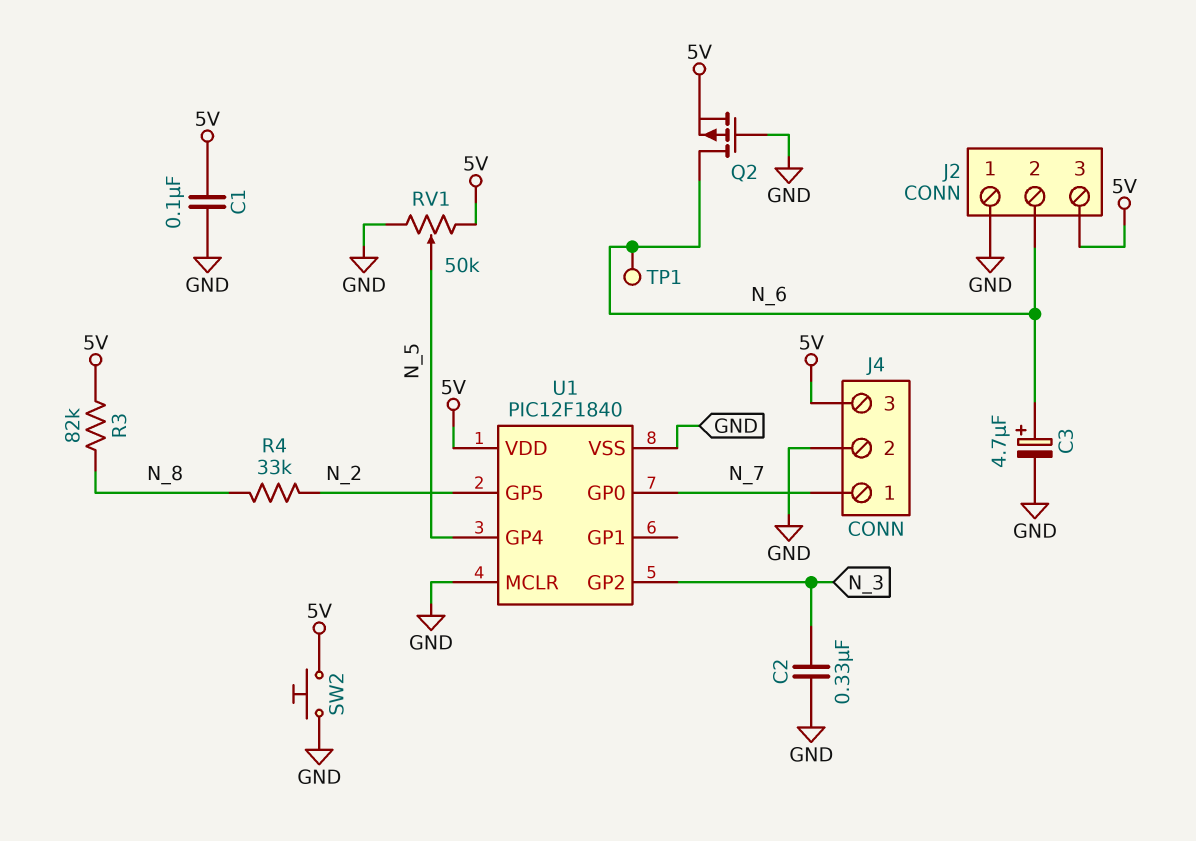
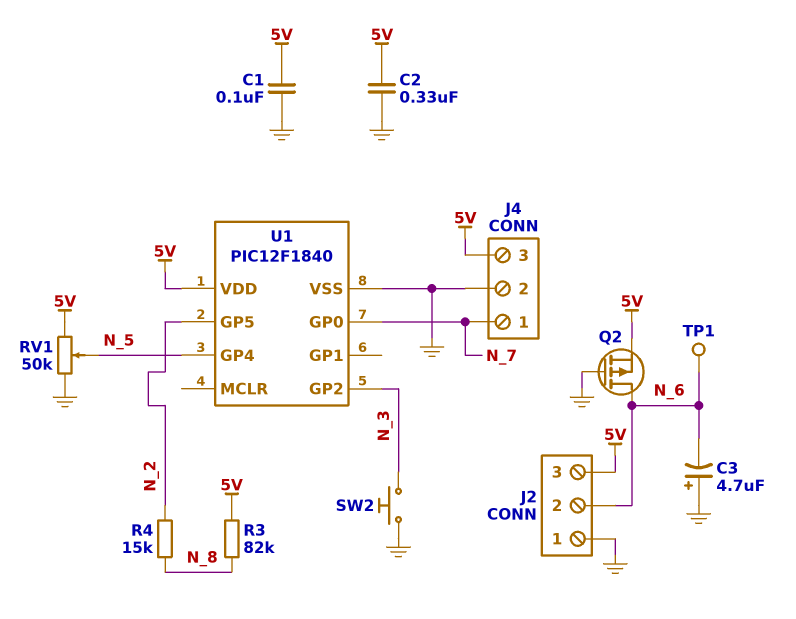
C2: 330nF (GND, N_3) -> 330nF (5V, GND)
C3: 4.7uF (plus N_6, minus GND) -> 4.7uF (plus GND, minus N_6)
R4: 33k (N_2, N_8) -> 15k (N_2, N_8)
SW2: button (5V, GND) -> button (GND, N_3)
U1 pin MCLR: GND -> none

